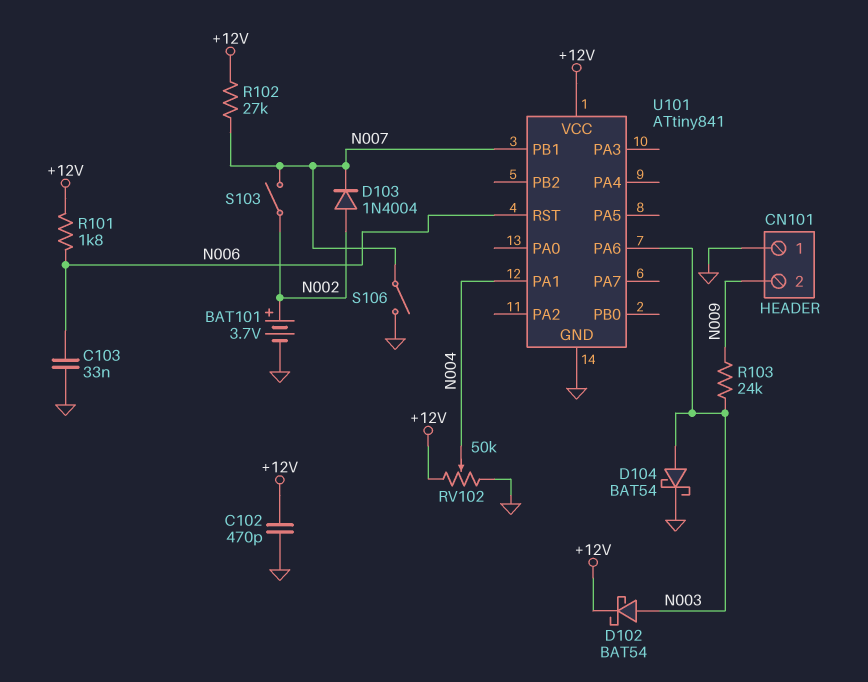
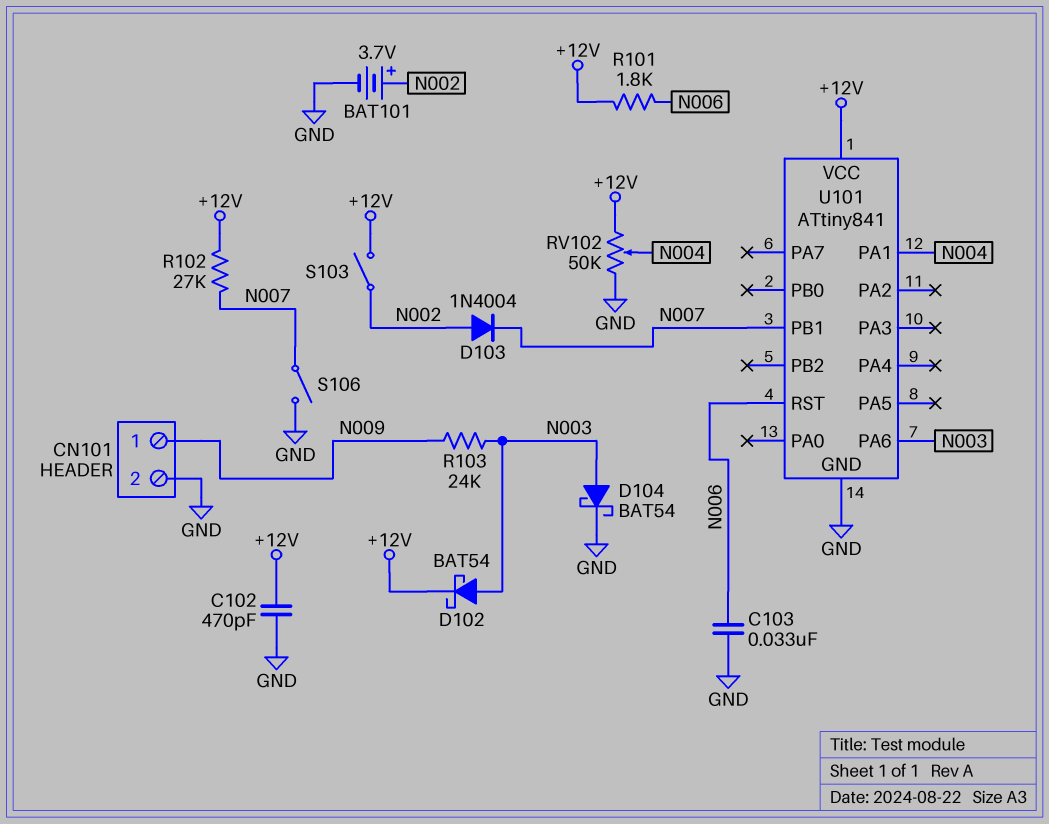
CN101 pin 1: GND -> N009
CN101 pin 2: N009 -> GND
S103: switch (N002, N007) -> switch (+12V, N002)

